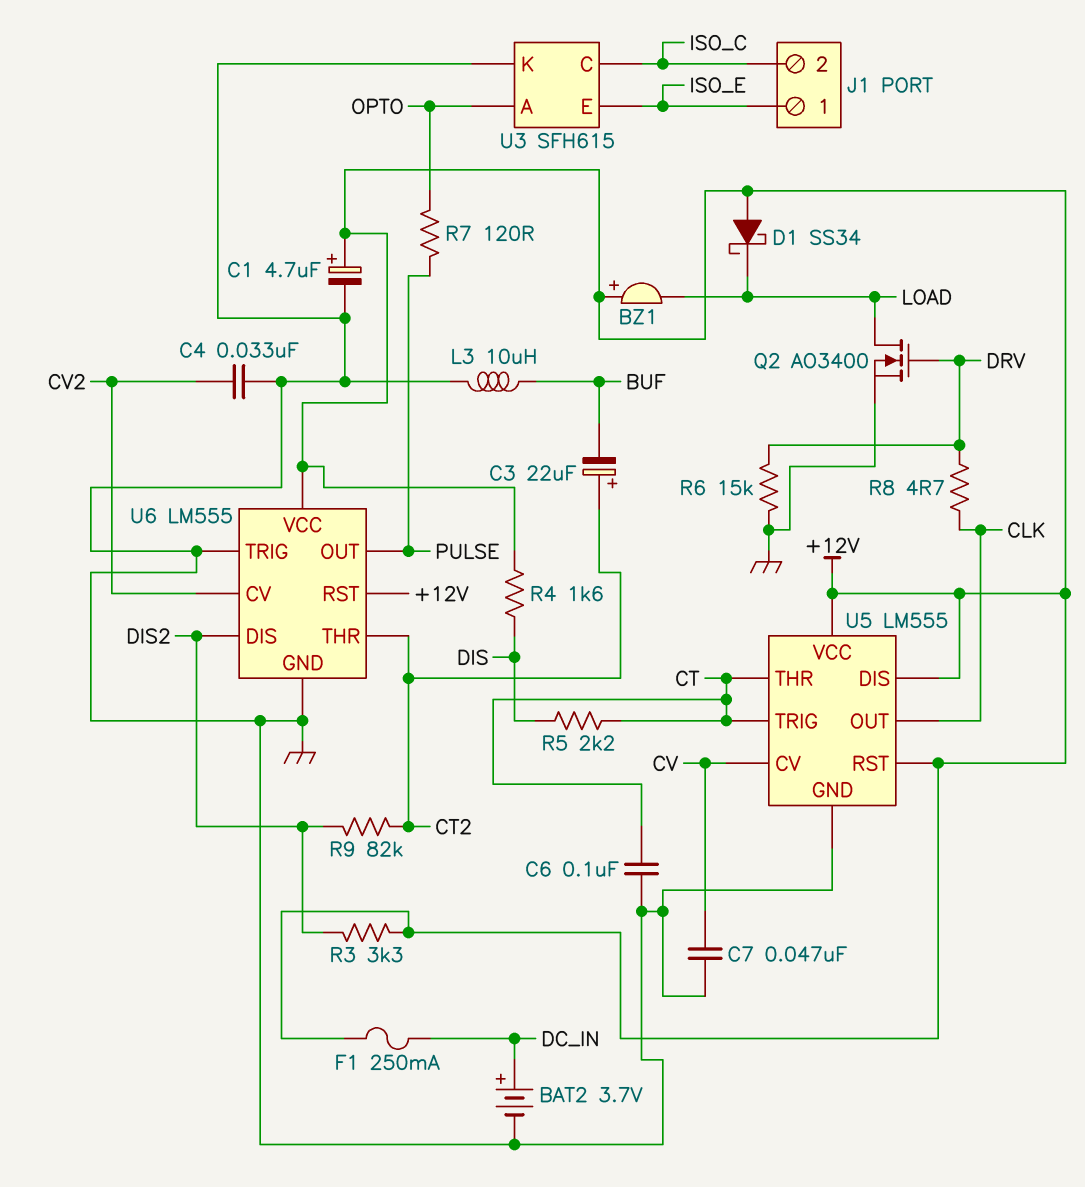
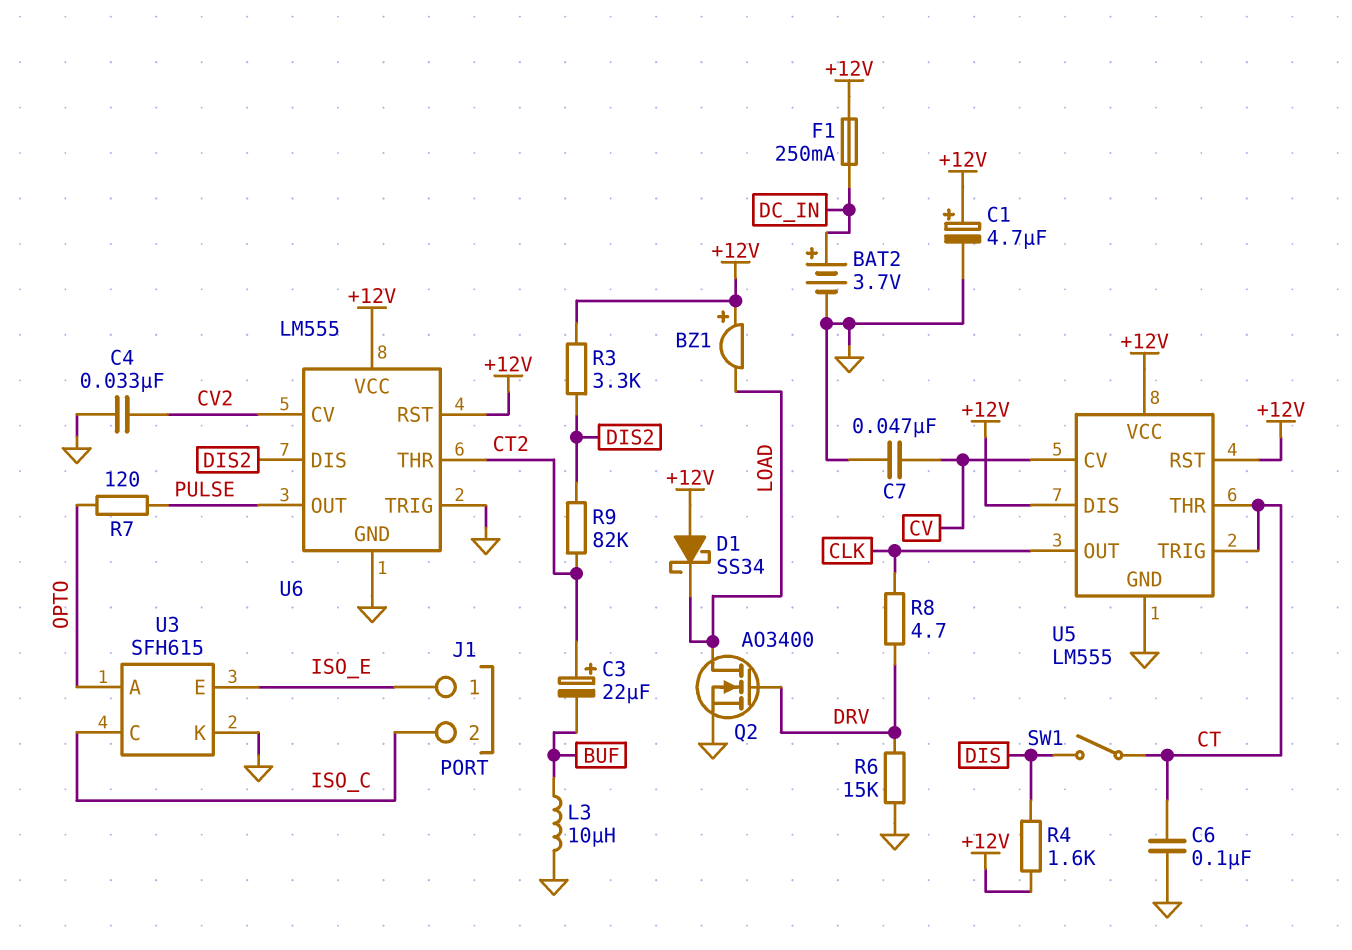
R5: 2.2k (CT, DIS) -> none
SW1: none -> switch (CT, DIS)

